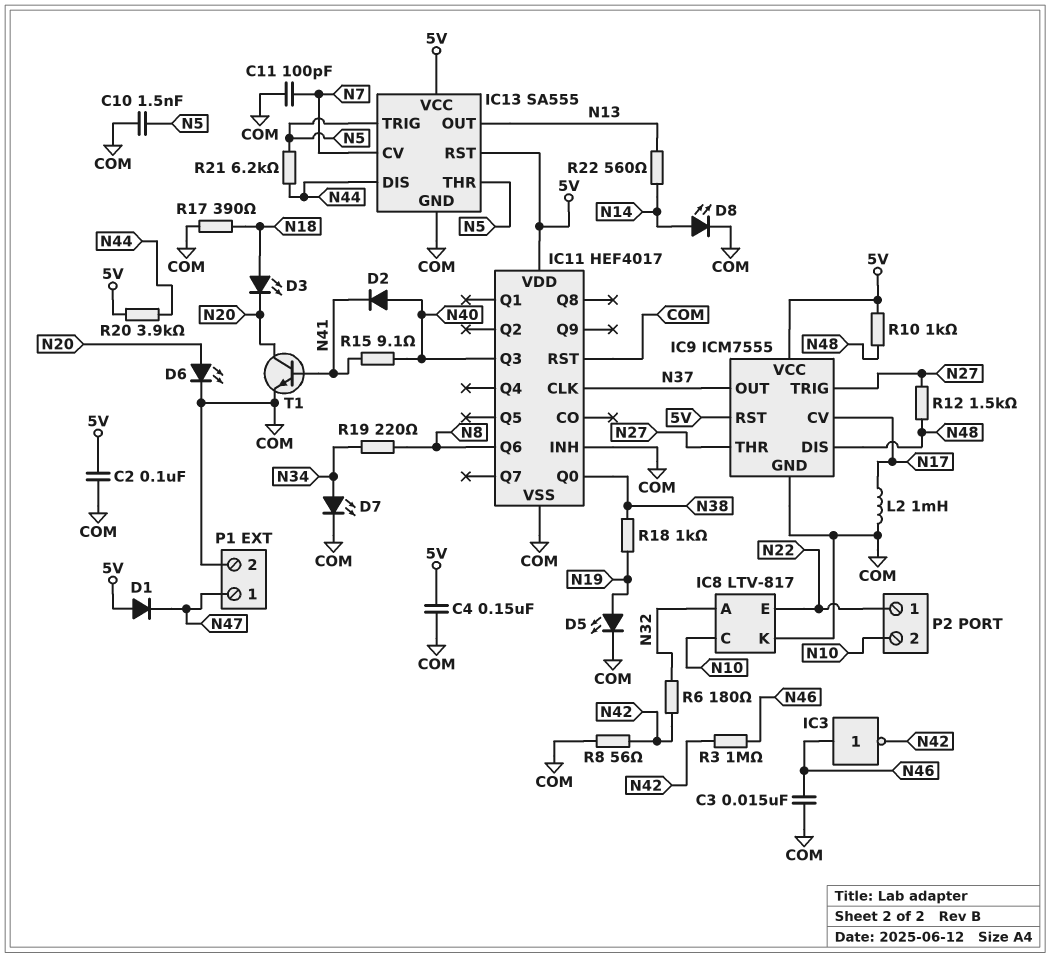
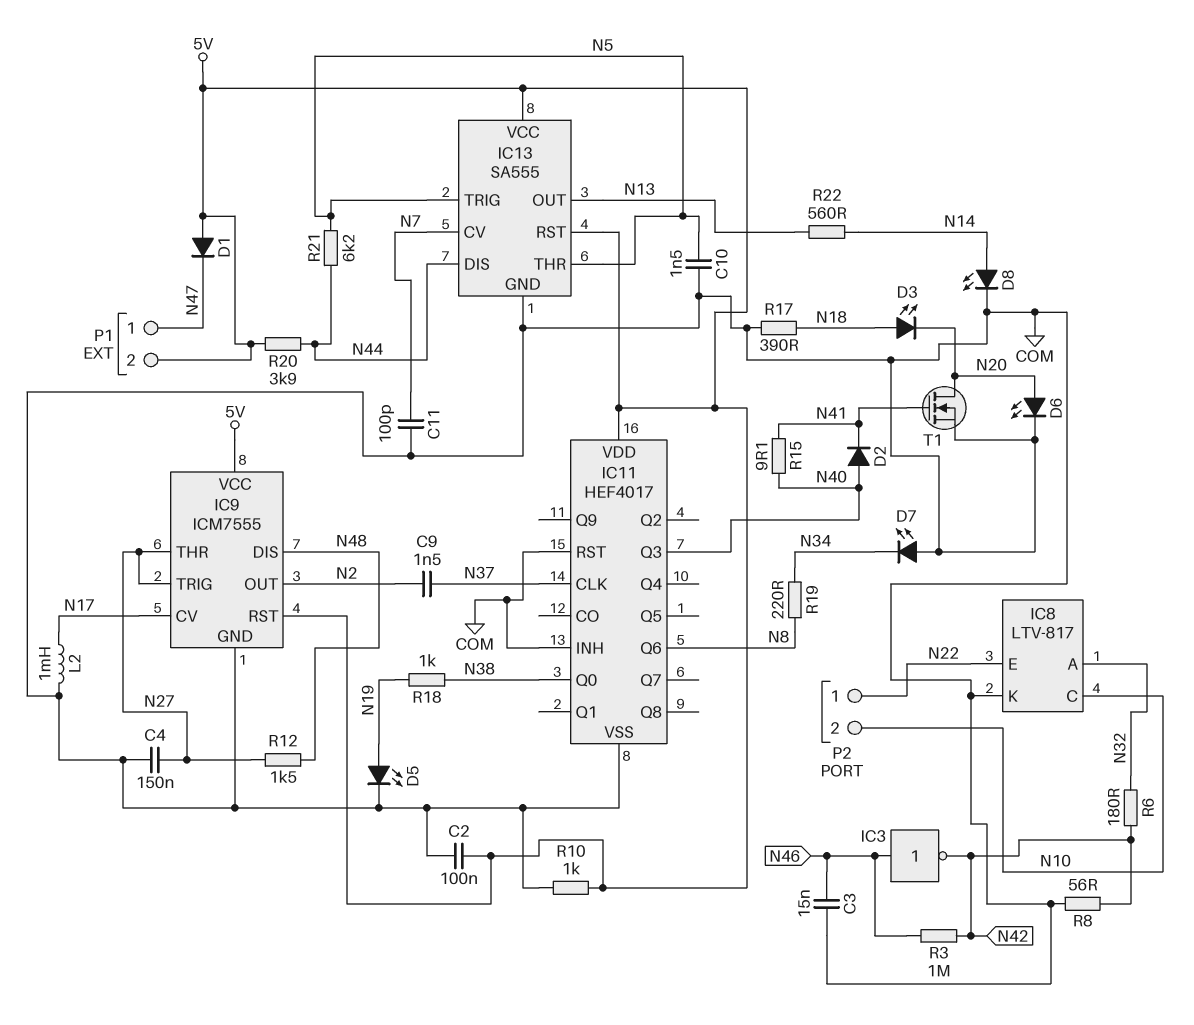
C4: 150nF (5V, COM) -> 150nF (COM, N27)
C9: none -> 1.5nF (N2, N37)
D7: LED (A N34, K COM) -> LED (A COM, K N34)
IC9 pin OUT: N37 -> N2
P1 pin 2: COM -> 5V
R10: 1k (5V, N48) -> 1k (5V, COM)
T1: NPN (B N41, C N20, E COM) -> NMOS (G N41, D N20, S COM)

